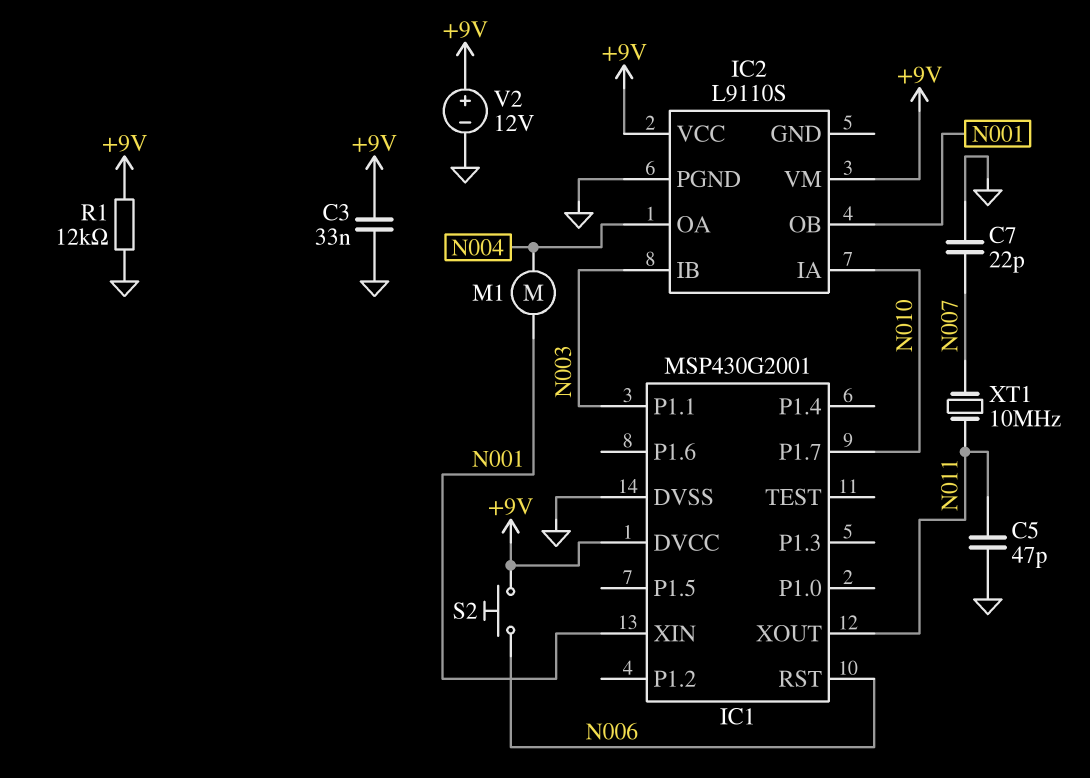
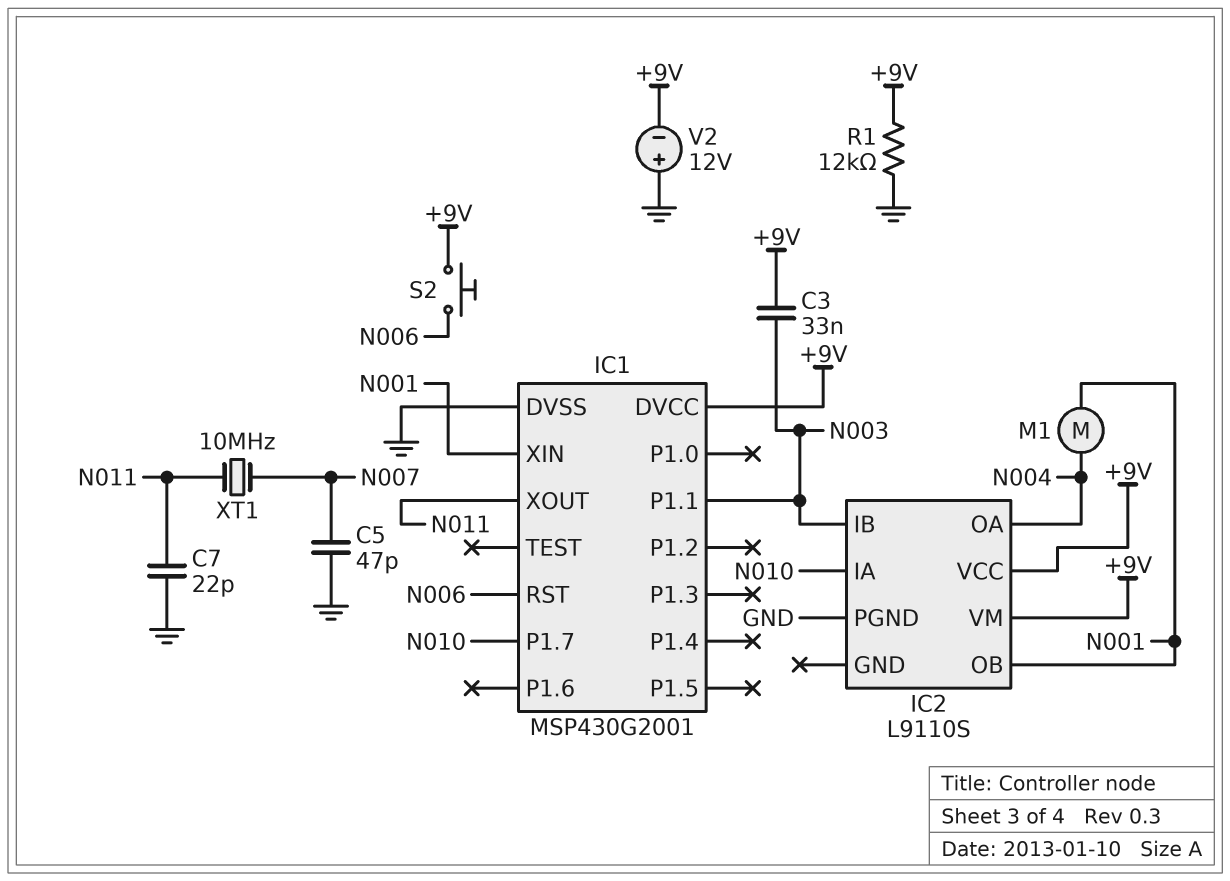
C3: 33nF (+9V, GND) -> 33nF (+9V, N003)
C5: 47pF (GND, N011) -> 47pF (GND, N007)
C7: 22pF (GND, N007) -> 22pF (GND, N011)
V2: 12V (plus +9V, minus GND) -> 12V (plus GND, minus +9V)

